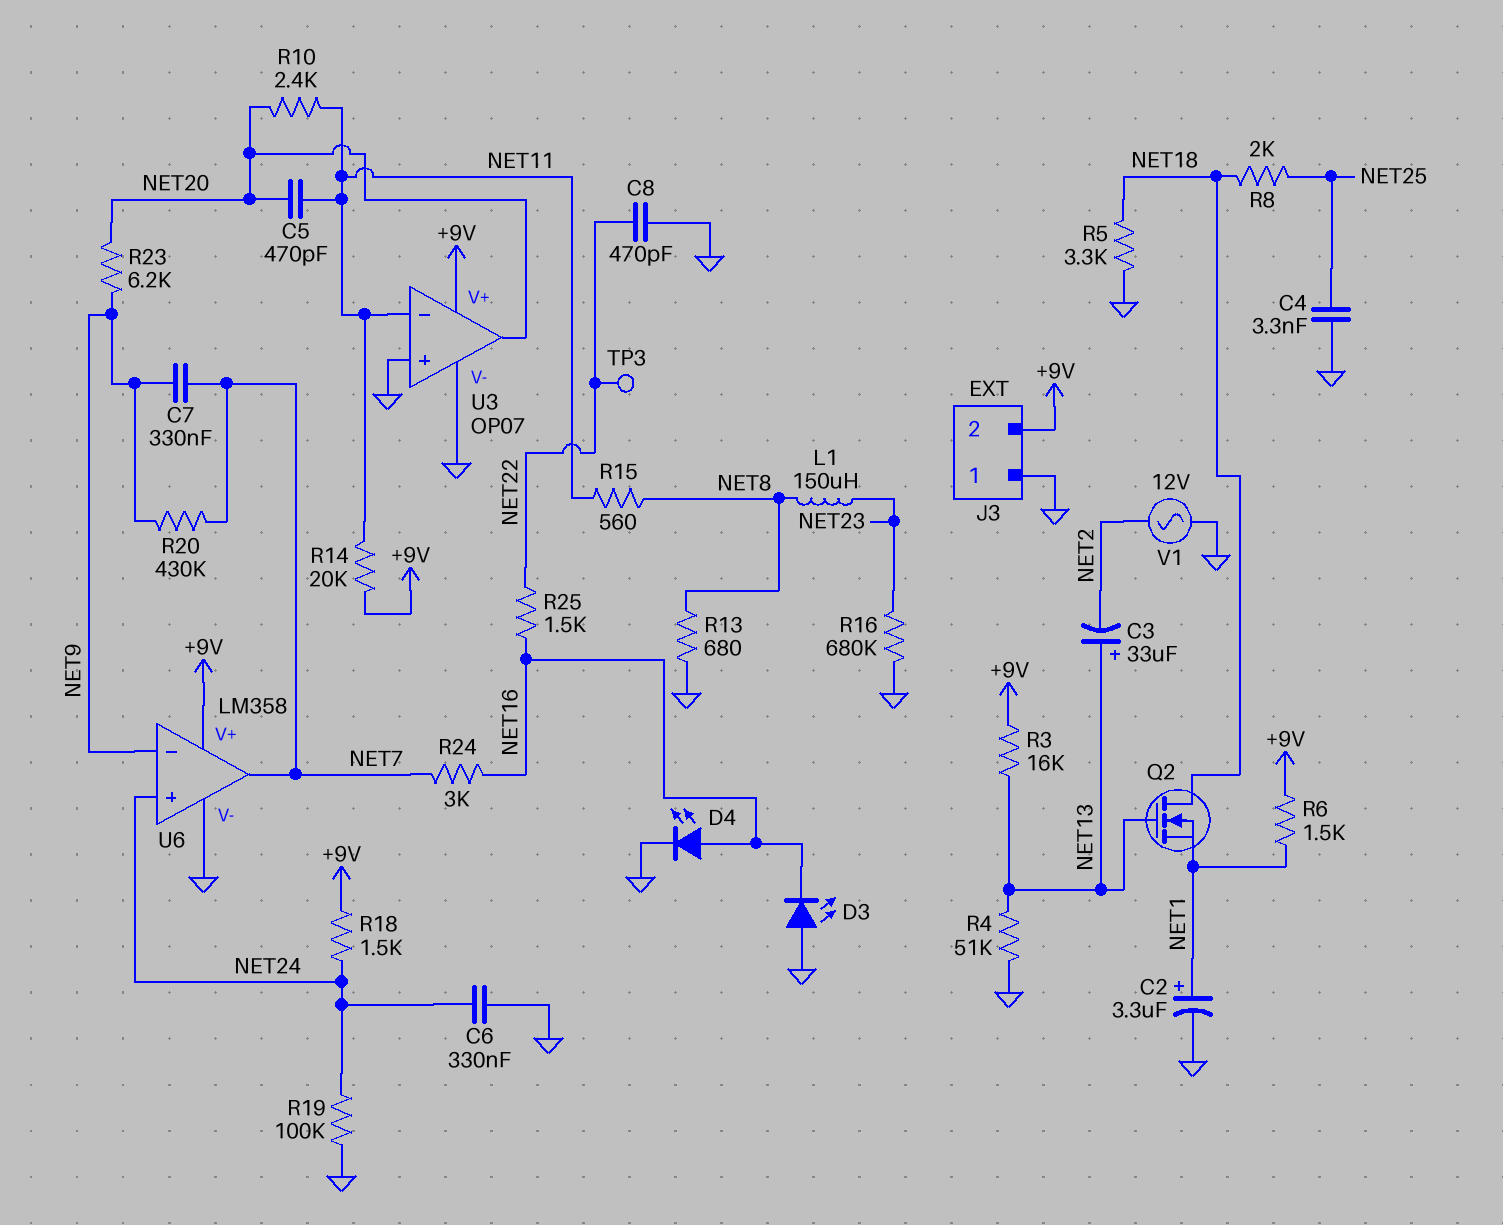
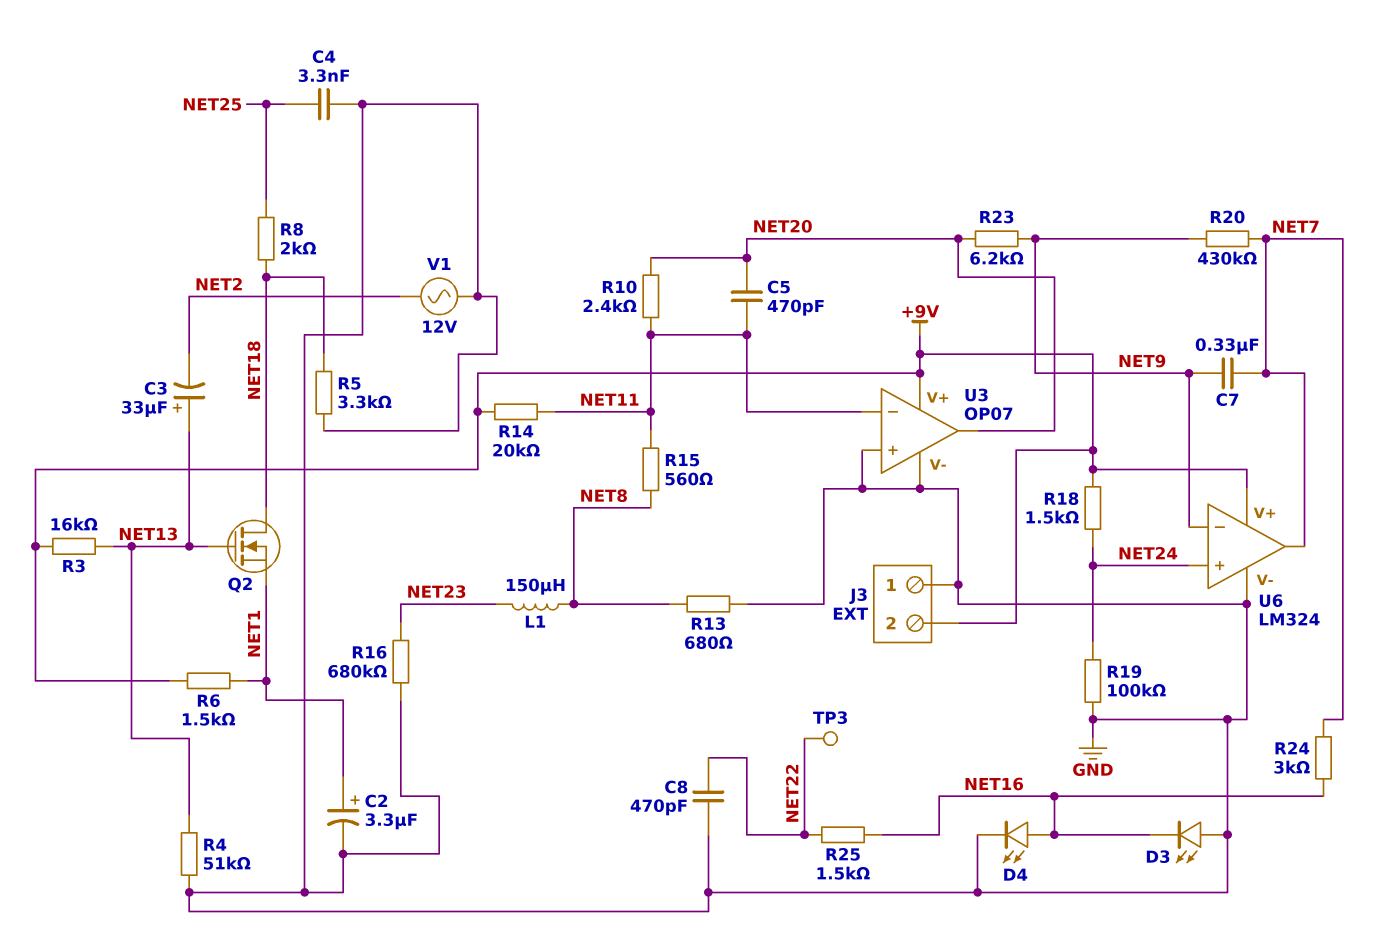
C6: 330nF (GND, NET24) -> none
U6: LM358 -> LM324

